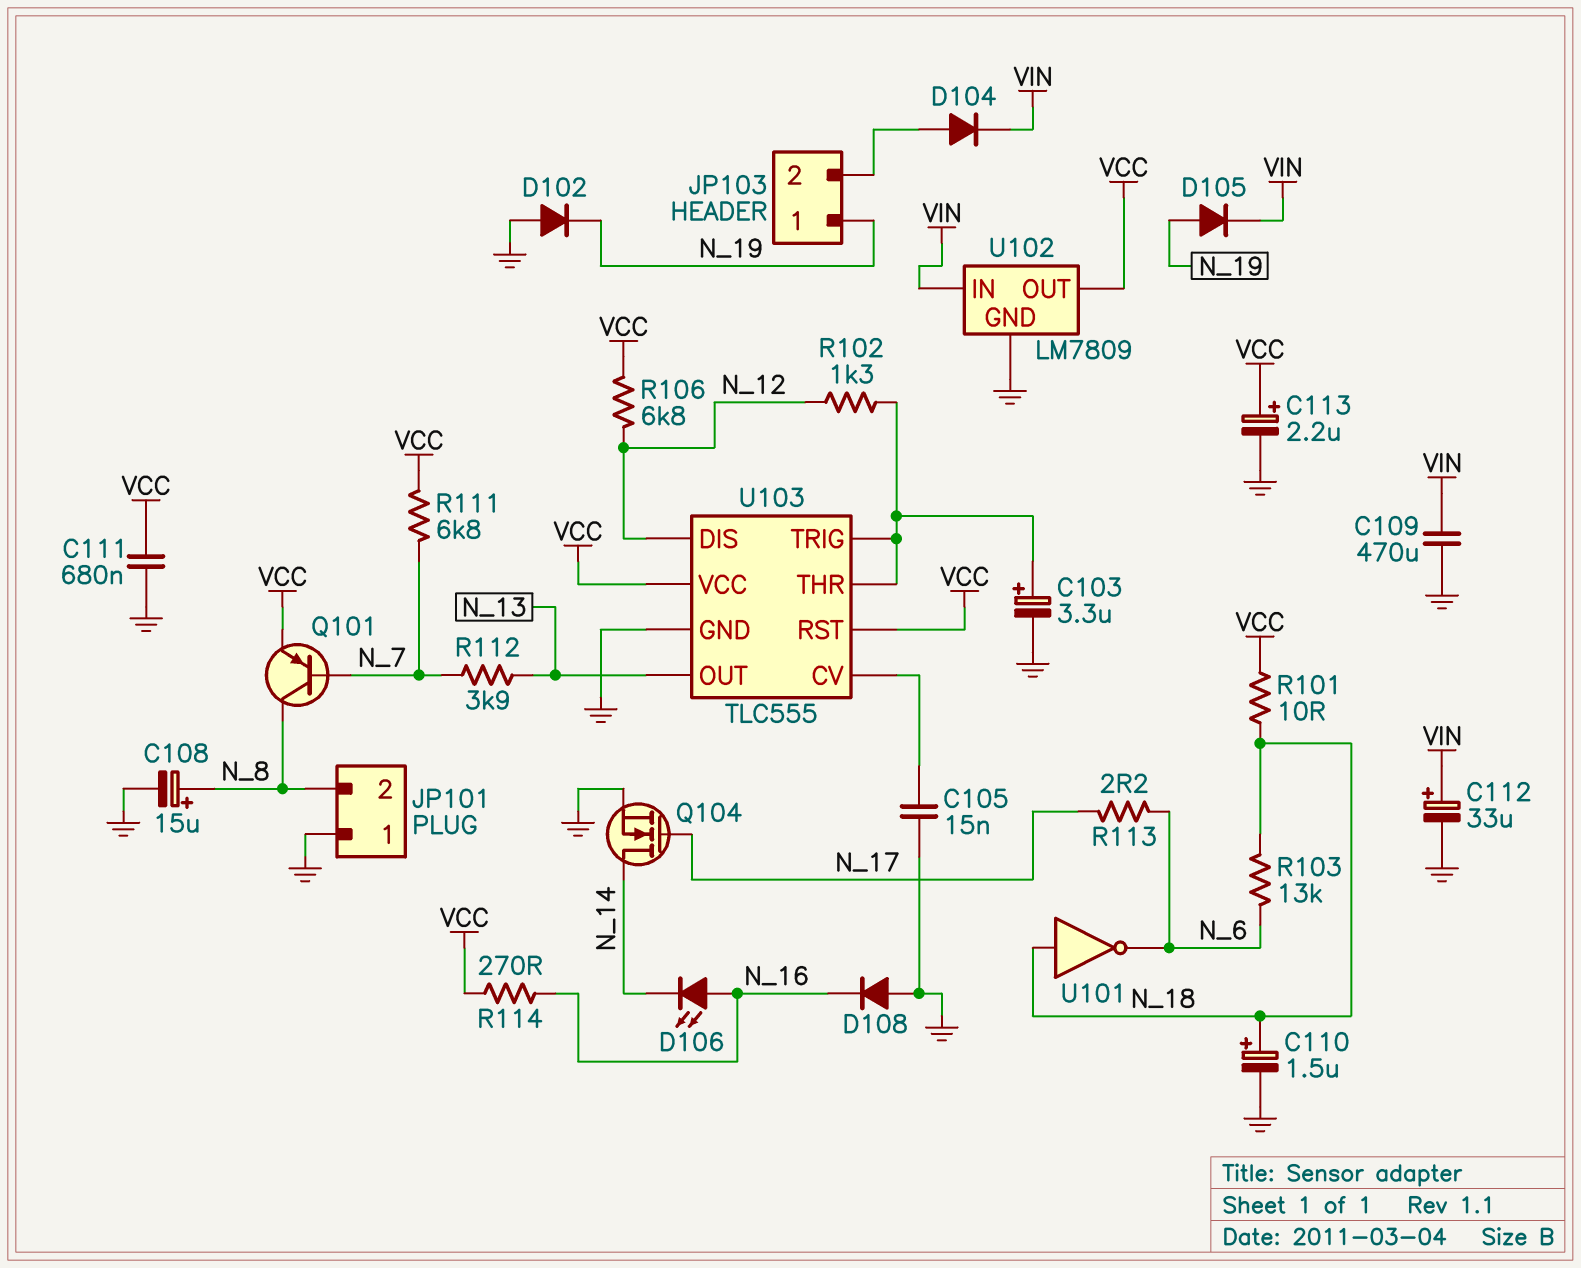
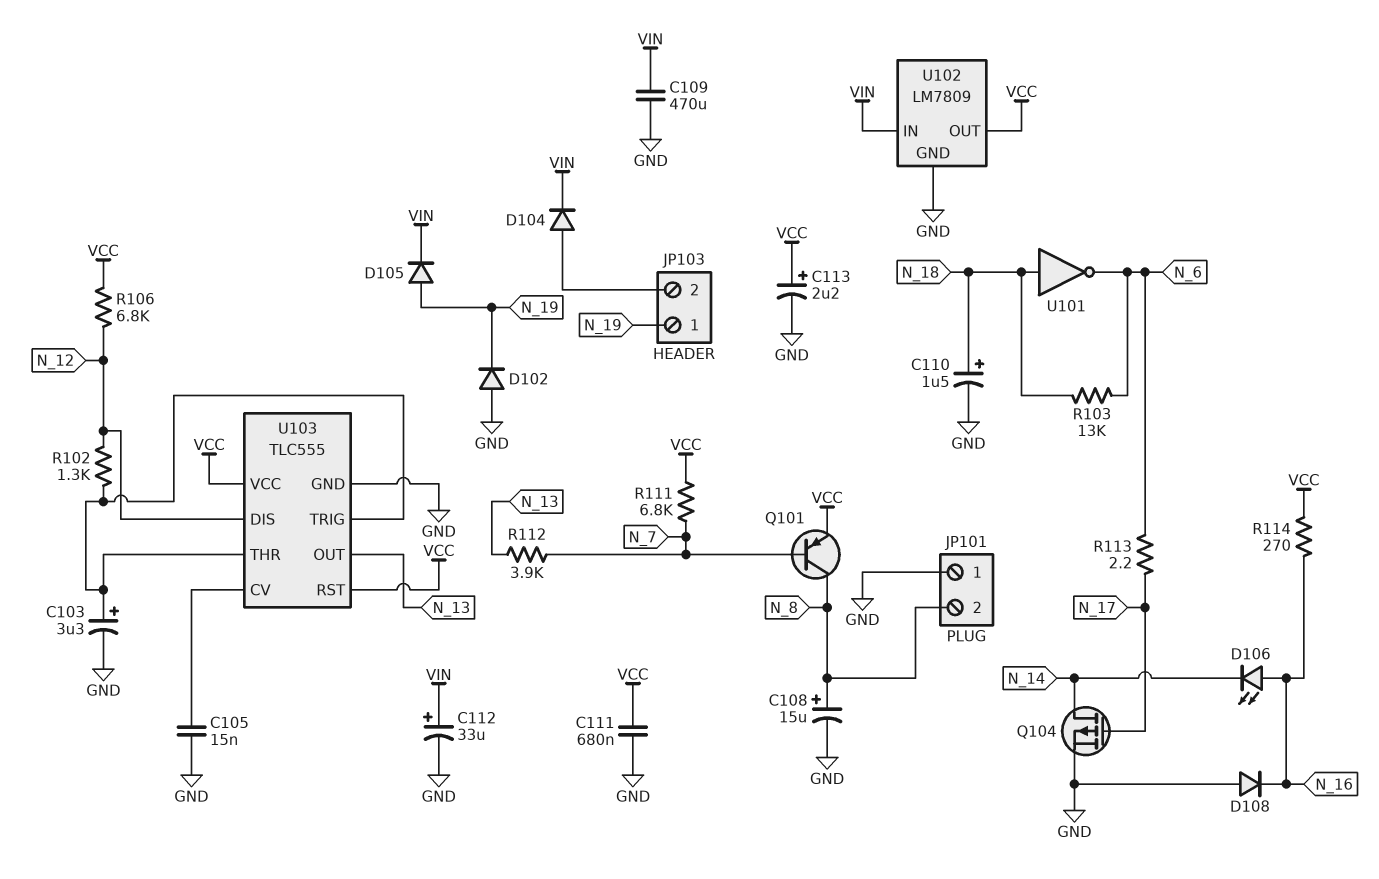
Q104: NMOS (G N_17, D N_14, S GND) -> PMOS (G N_17, D N_14, S GND)
R101: 10 (N_18, VCC) -> none

